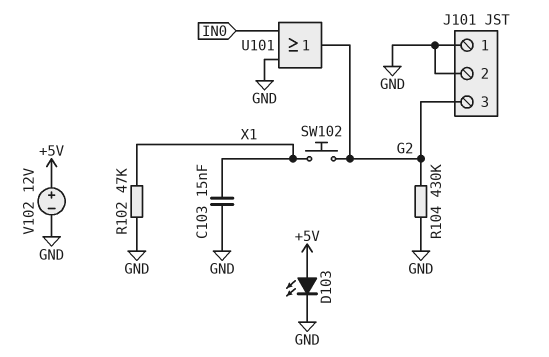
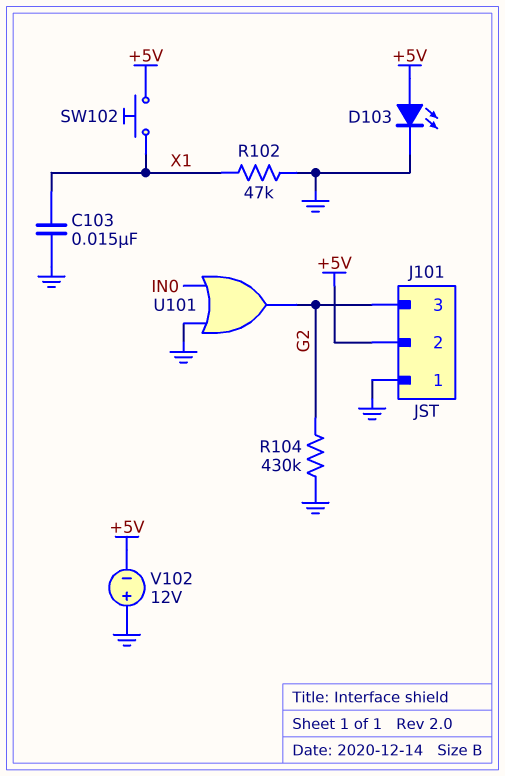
J101 pin 2: GND -> +5V
SW102: button (G2, X1) -> button (+5V, X1)
V102: 12V (plus +5V, minus GND) -> 12V (plus GND, minus +5V)

